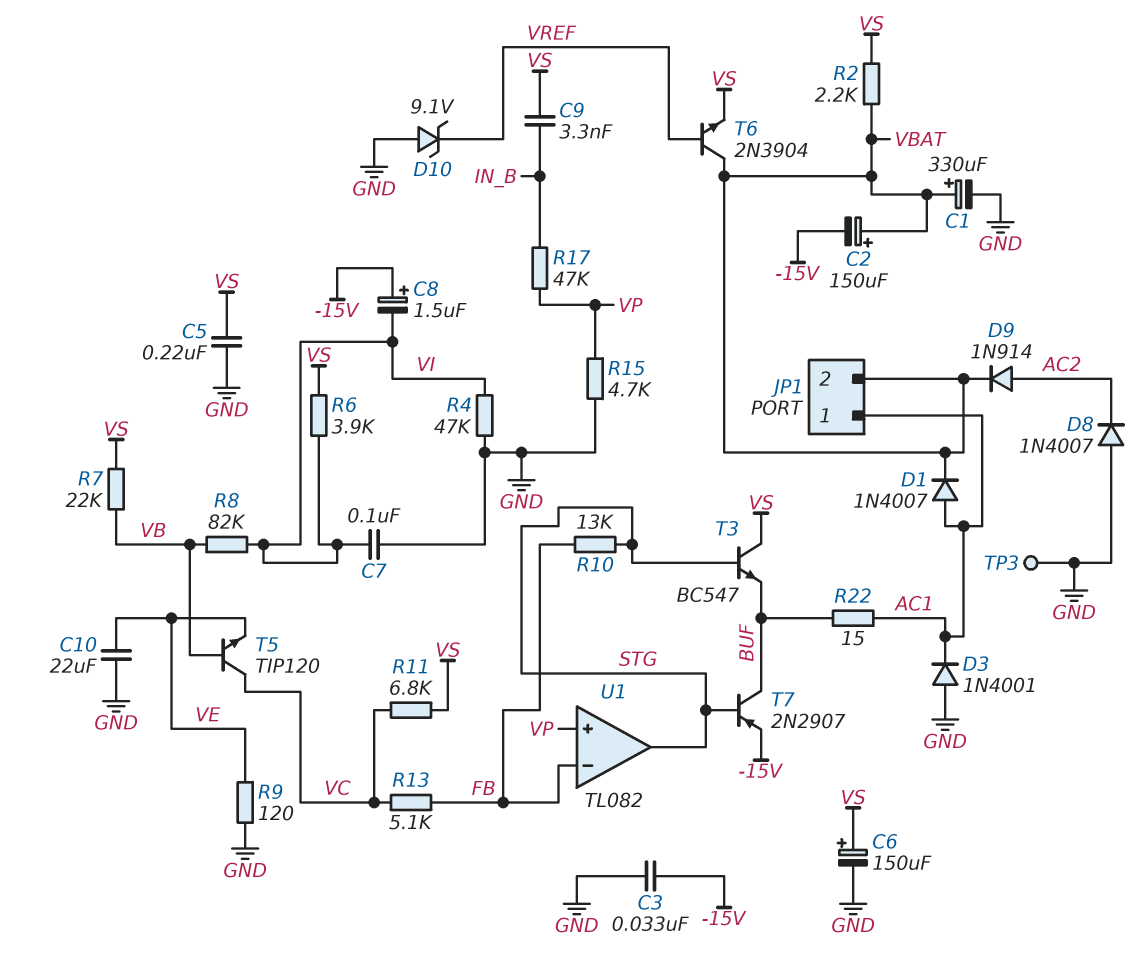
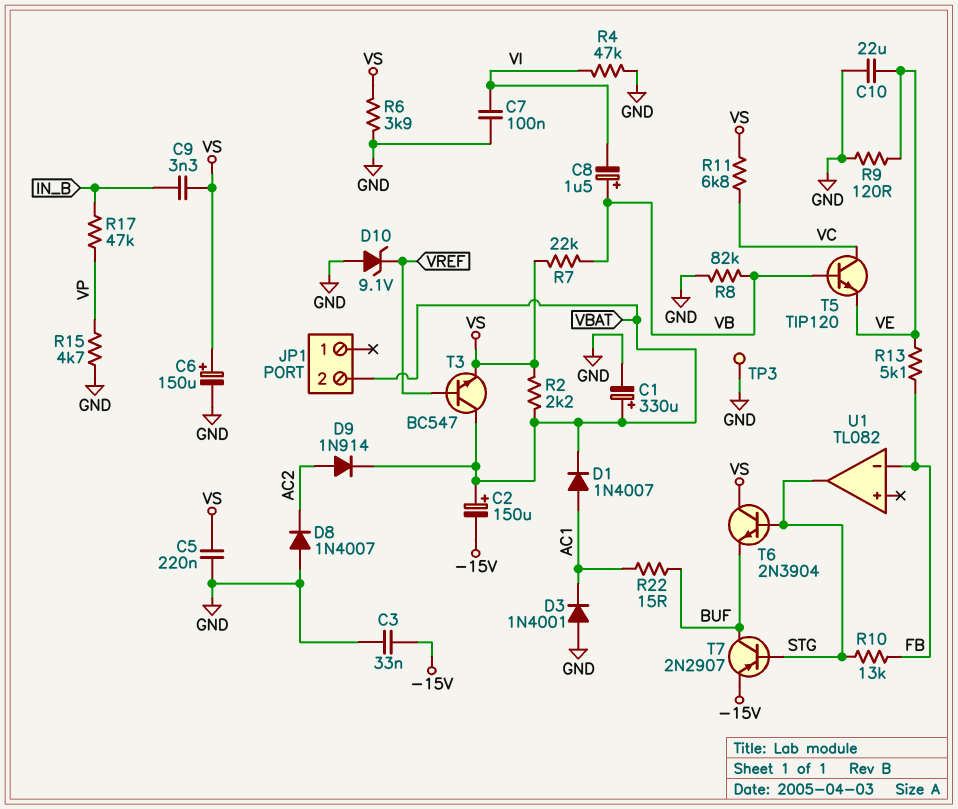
C8: 1.5uF (plus -15V, minus VI) -> 1.5uF (plus VB, minus VI)
JP1 pin 1: AC1 -> none
R6: 3.9k (VI, VS) -> 3.9k (GND, VS)
R8: 82k (VB, VI) -> 82k (GND, VB)
R13: 5.1k (FB, VC) -> 5.1k (FB, VE)
T3: NPN BC547 (B STG, C VS, E BUF) -> NPN BC547 (B VREF, C VBAT, E VS)
T6: NPN 2N3904 (B VREF, C VBAT, E VS) -> NPN 2N3904 (B STG, C VS, E BUF)
U1 pin in+: VP -> none

